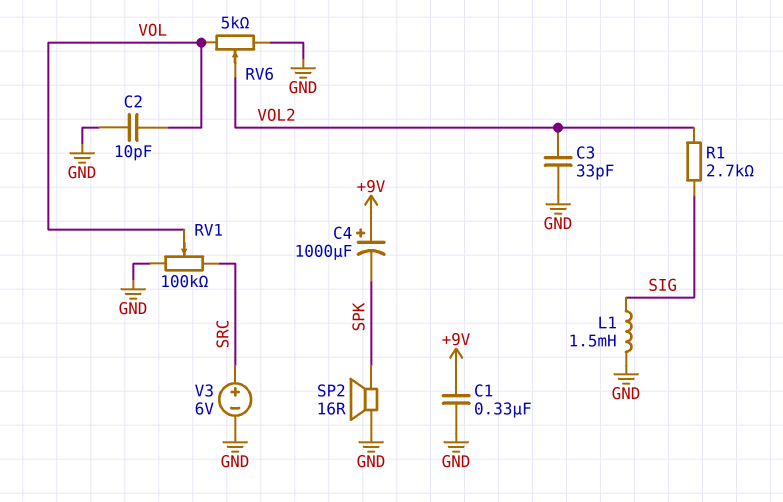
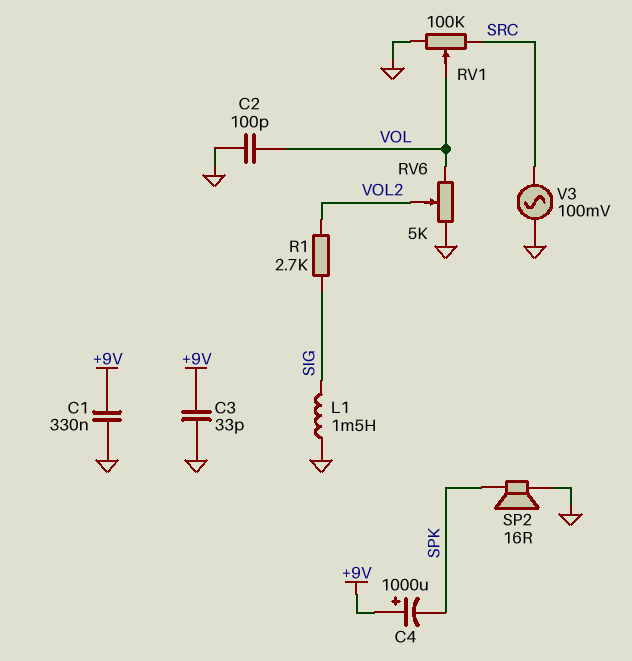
C2: 10pF (GND, VOL) -> 100pF (GND, VOL)
C3: 33pF (GND, VOL2) -> 33pF (+9V, GND)
V3: 6V (plus SRC, minus GND) -> AC 100mV (GND, SRC)

